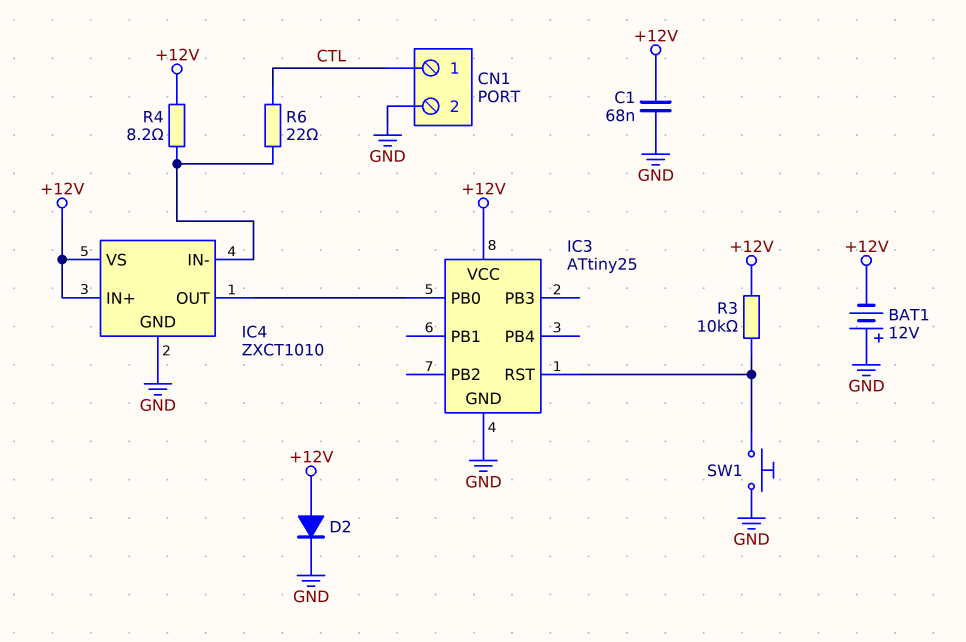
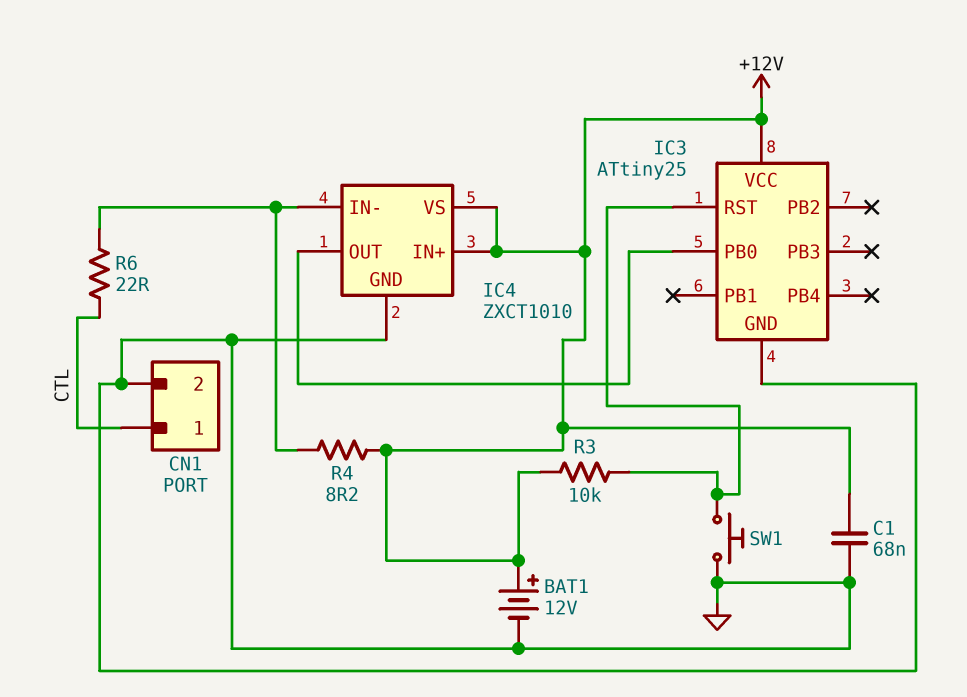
BAT1: 12V (plus GND, minus +12V) -> 12V (plus +12V, minus GND)
D2: diode (A +12V, K GND) -> none

